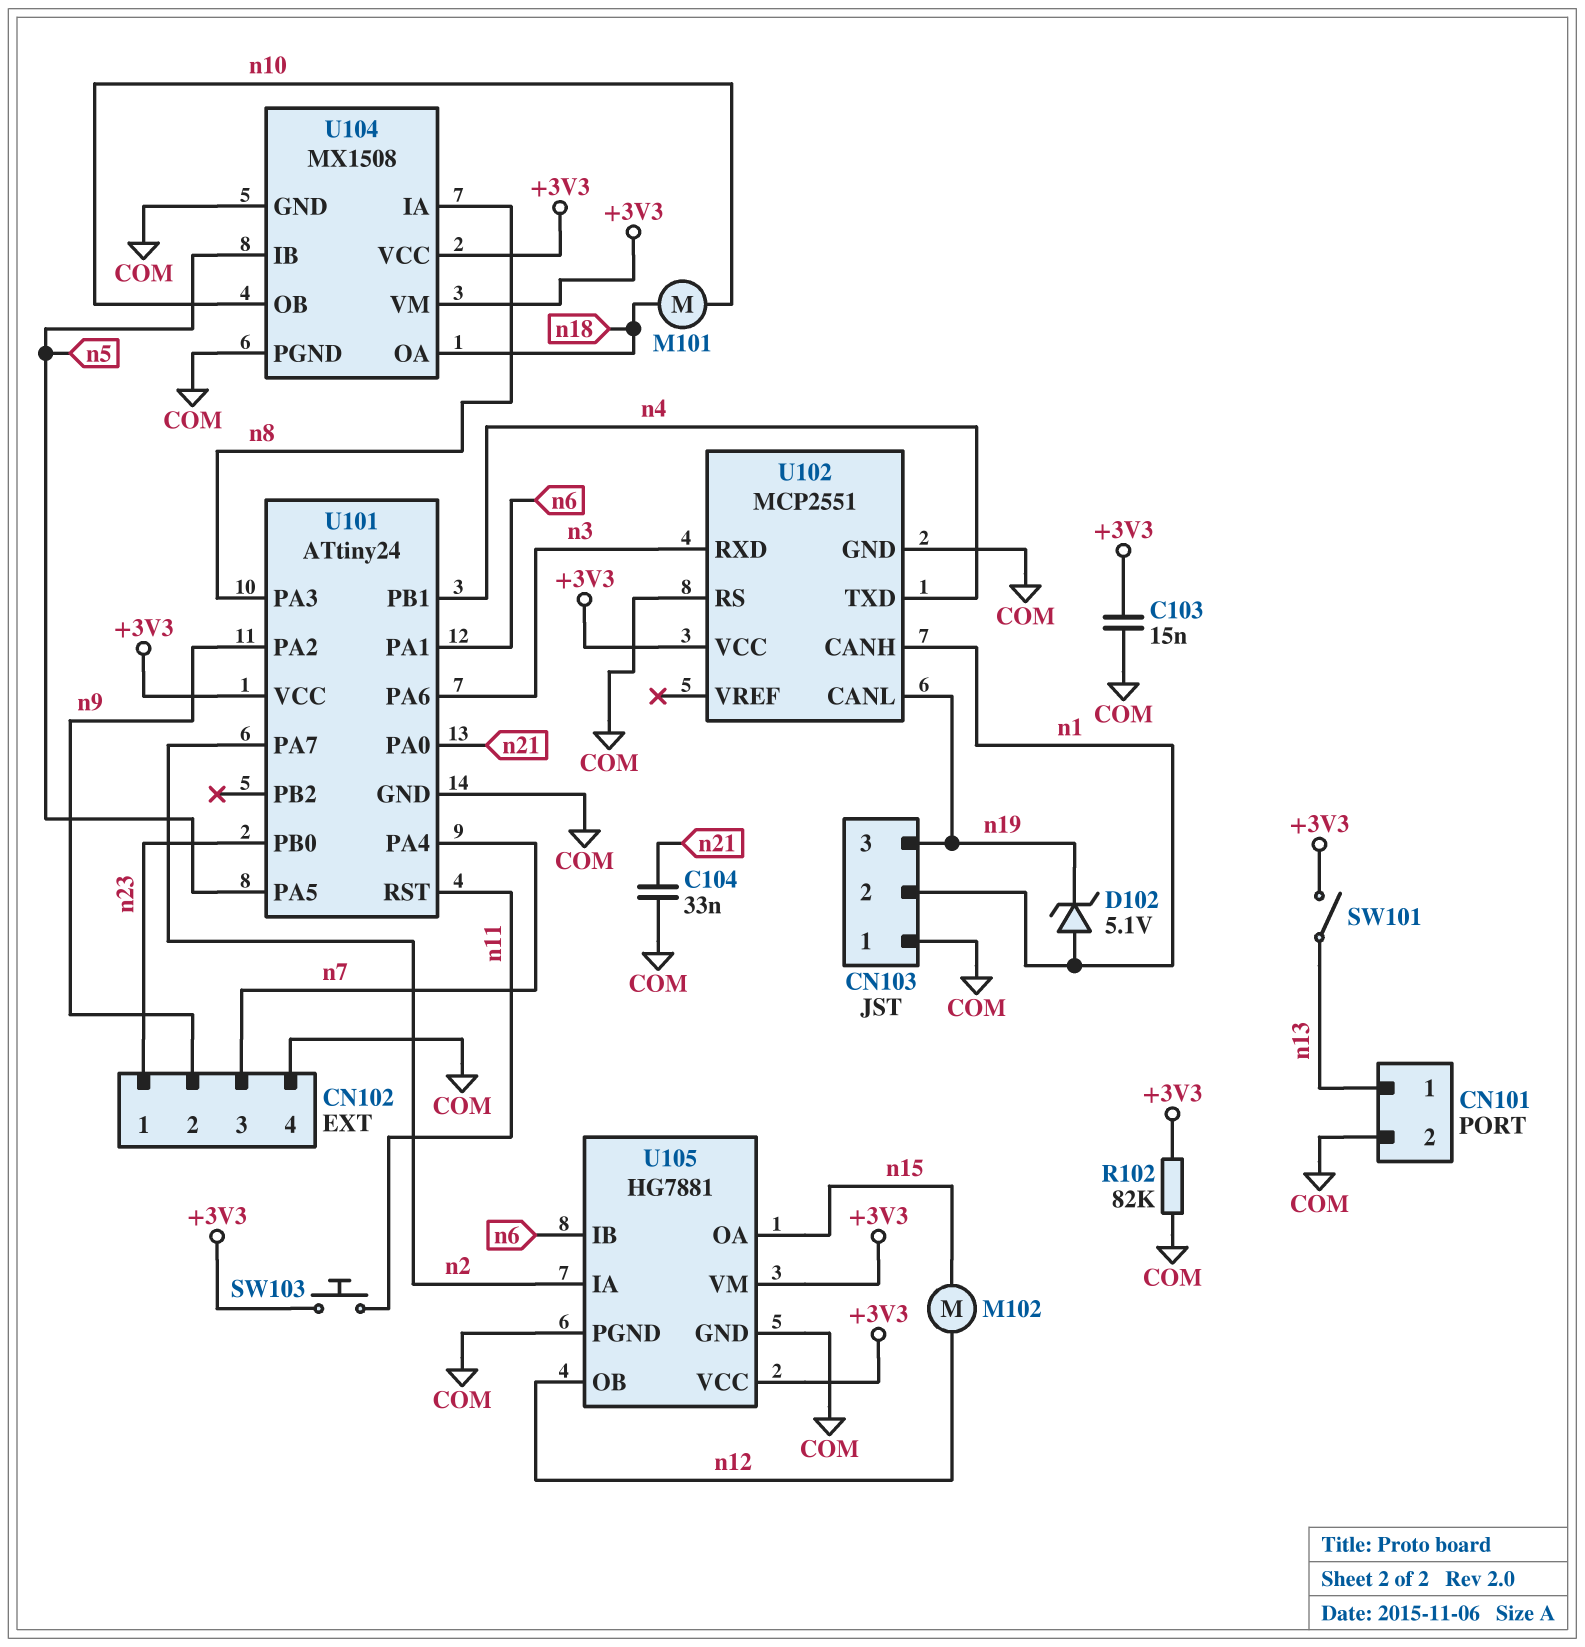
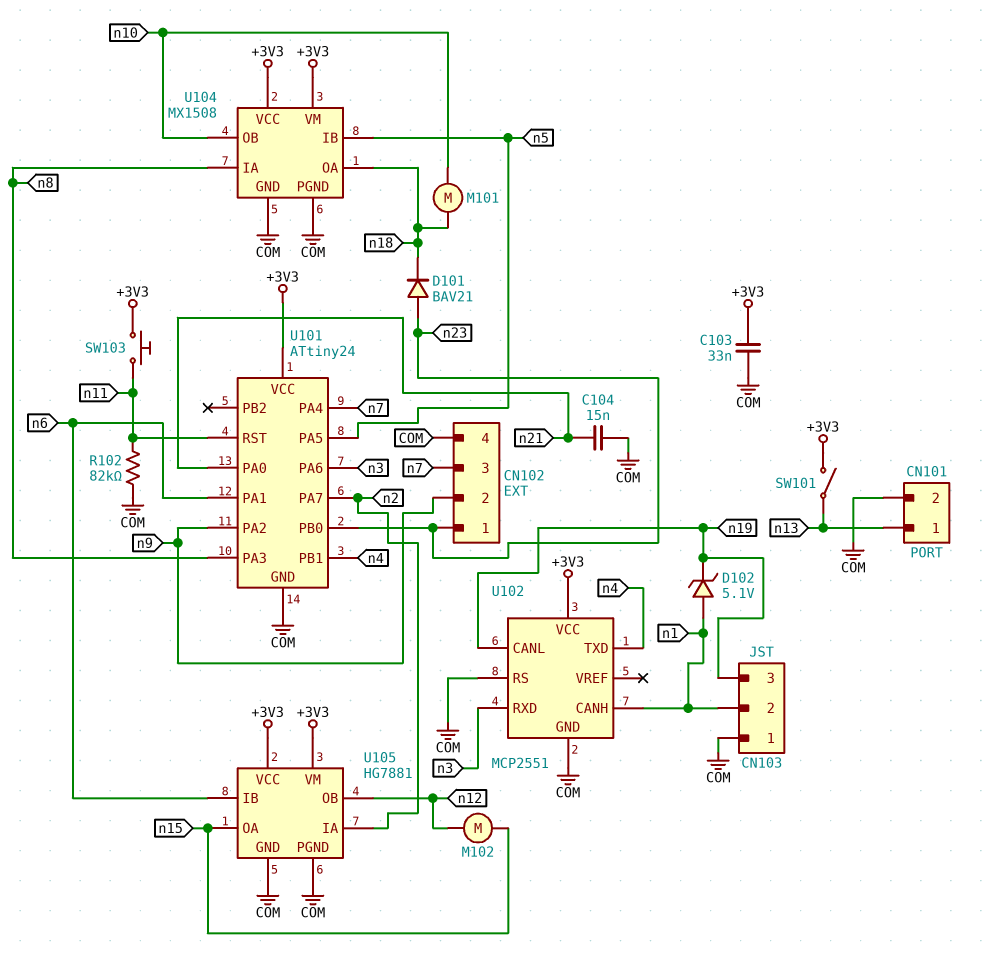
C103: 15nF (+3V3, COM) -> 33nF (+3V3, COM)
C104: 33nF (COM, n21) -> 15nF (COM, n21)
D101: none -> diode BAV21 (A n23, K n18)
R102: 82k (+3V3, COM) -> 82k (COM, n11)

